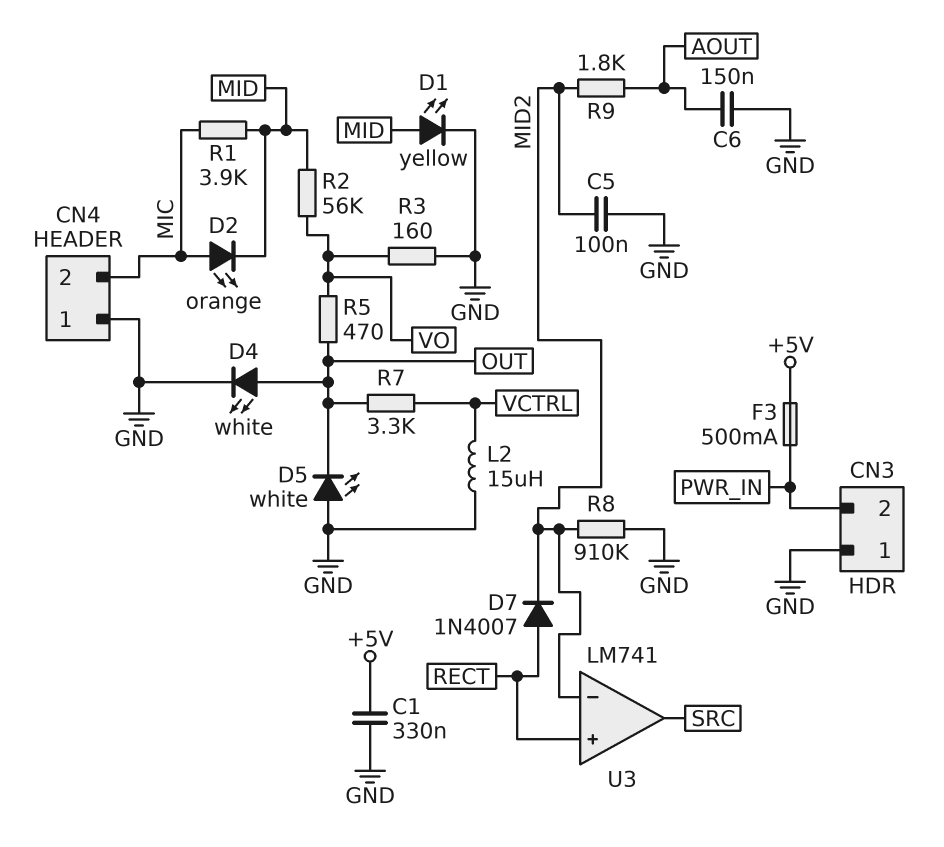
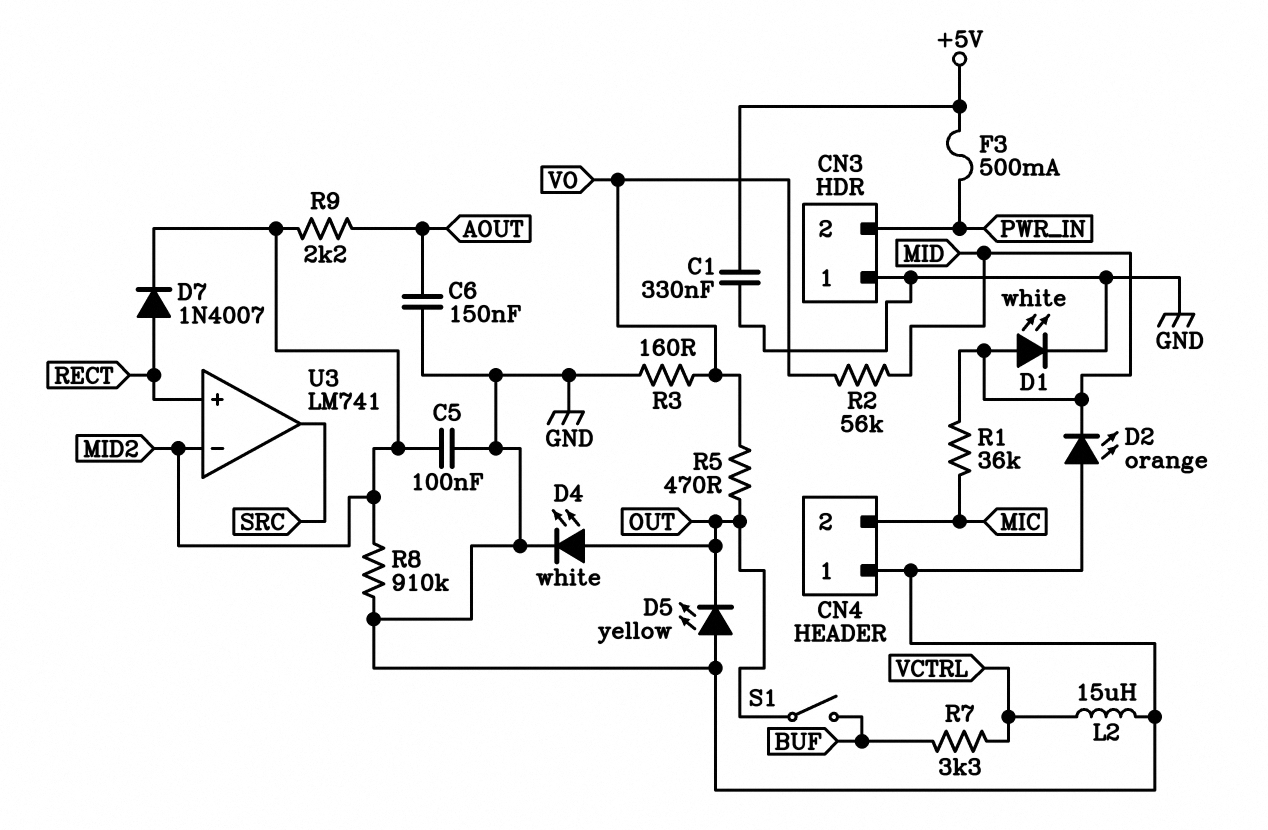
D1: LED yellow (A MID, K GND) -> LED white (A MID, K GND)
D2: LED orange (A MIC, K MID) -> LED orange (A GND, K MID)
D5: LED white (A GND, K OUT) -> LED yellow (A GND, K OUT)
R1: 3.9k (MIC, MID) -> 36k (MIC, MID)
R7: 3.3k (OUT, VCTRL) -> 3.3k (BUF, VCTRL)
R9: 1.8k (AOUT, MID2) -> 2.2k (AOUT, MID2)
S1: none -> switch (BUF, OUT)

